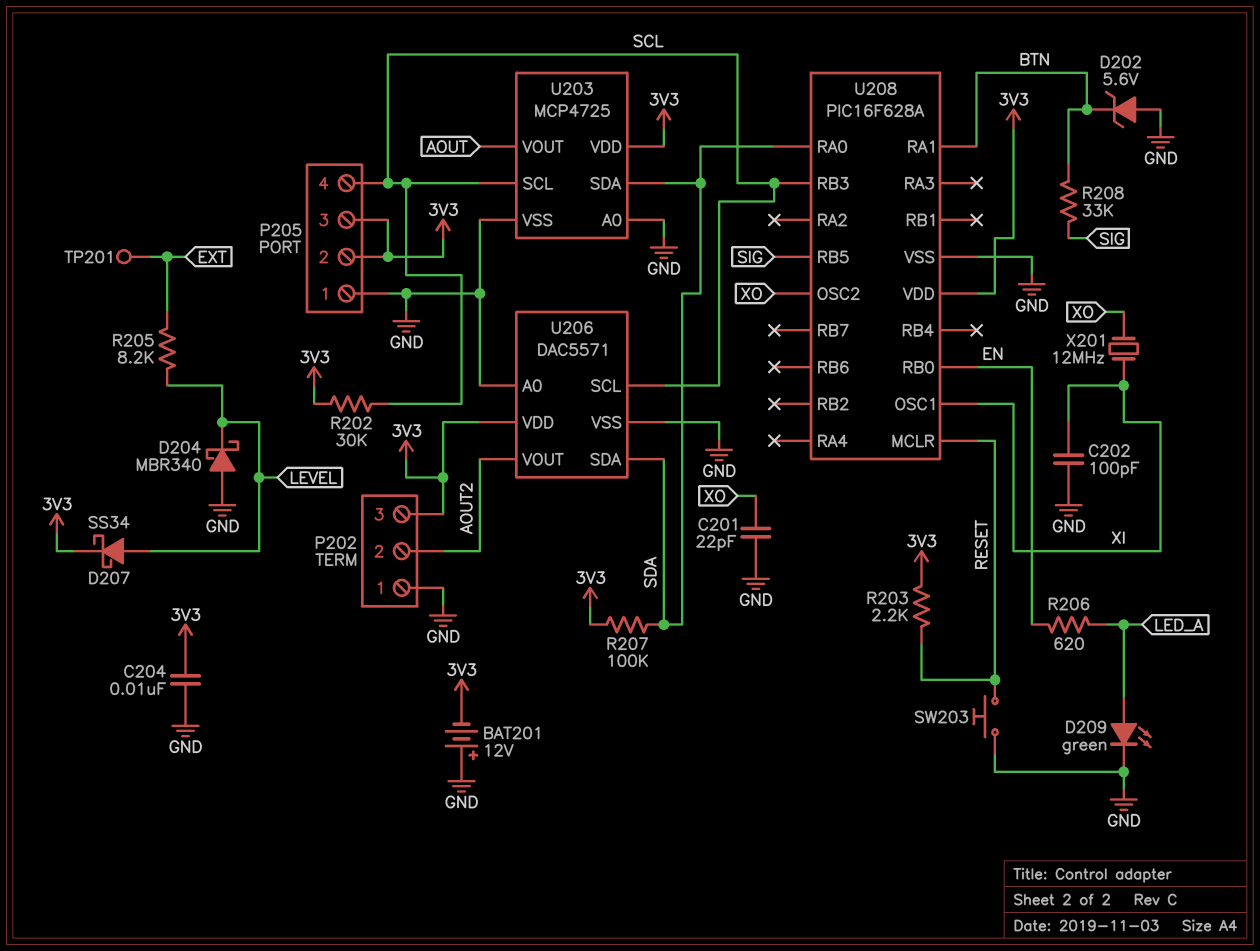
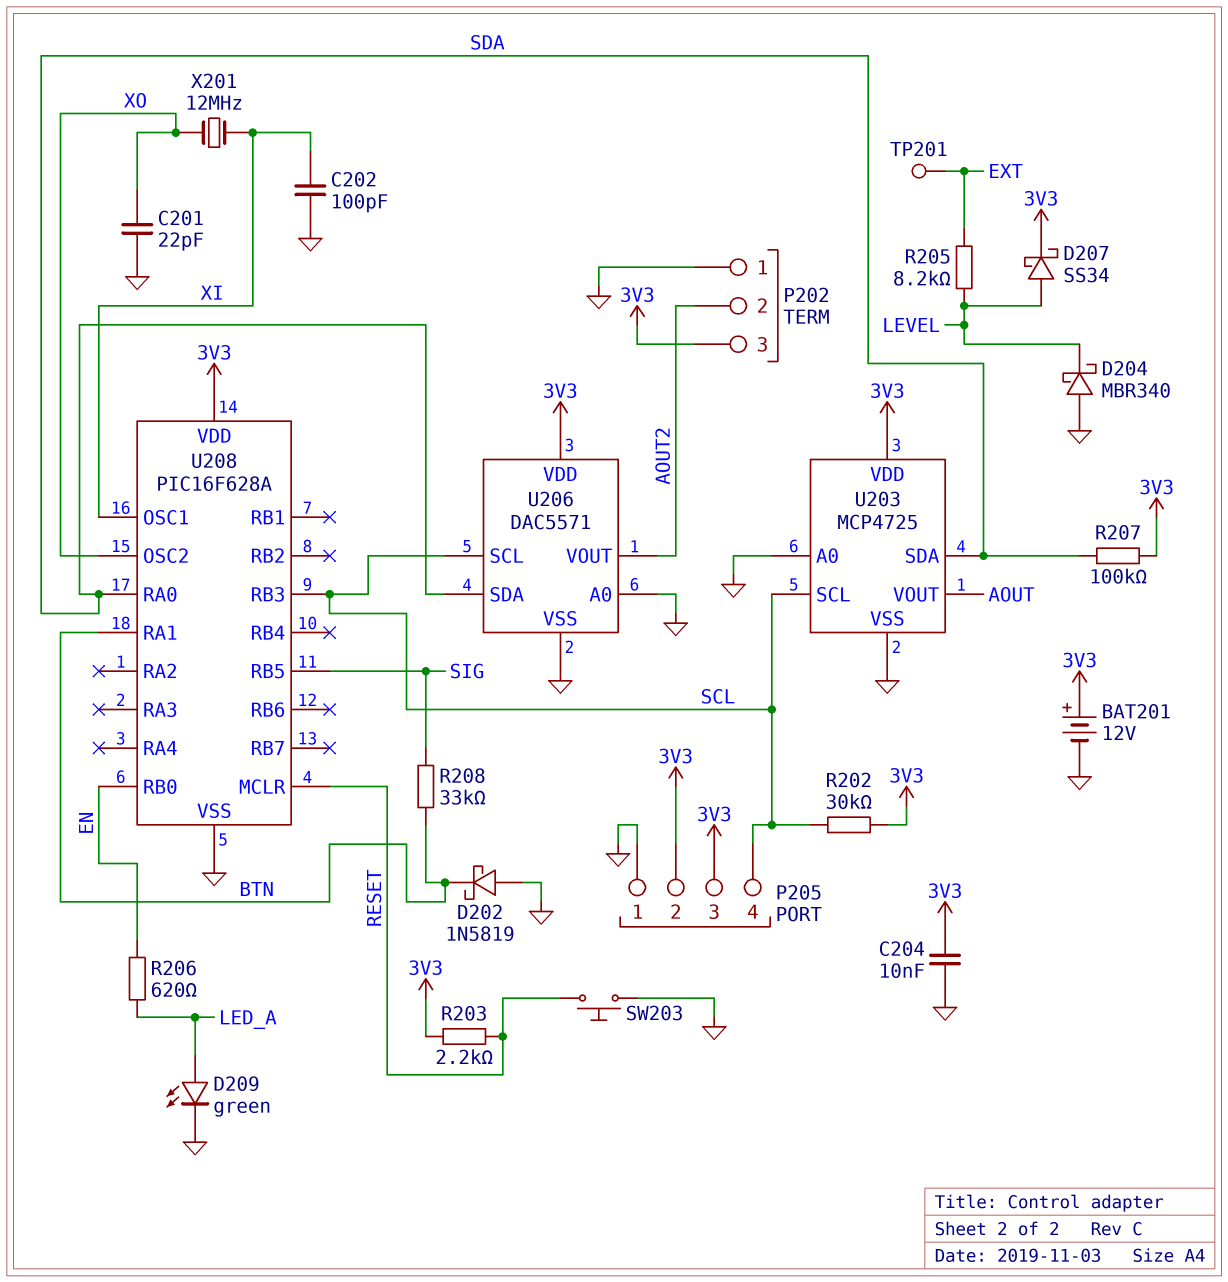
BAT201: 12V (plus GND, minus 3V3) -> 12V (plus 3V3, minus GND)
D202: zener 5.6V (A GND, K BTN) -> schottky 1N5819 (A GND, K BTN)

